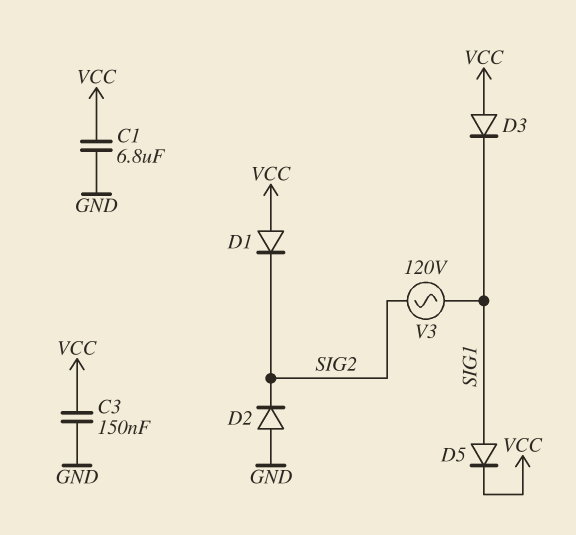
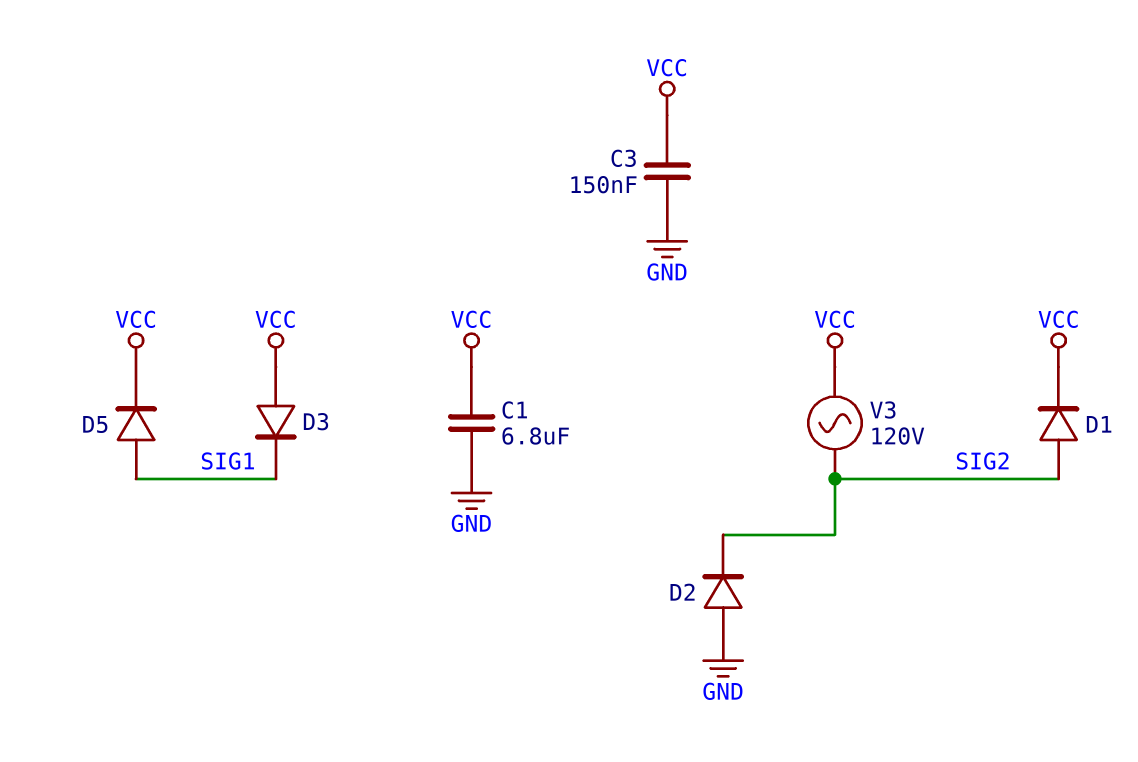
D1: diode (A VCC, K SIG2) -> diode (A SIG2, K VCC)
V3: AC 120V (SIG1, SIG2) -> AC 120V (SIG2, VCC)

